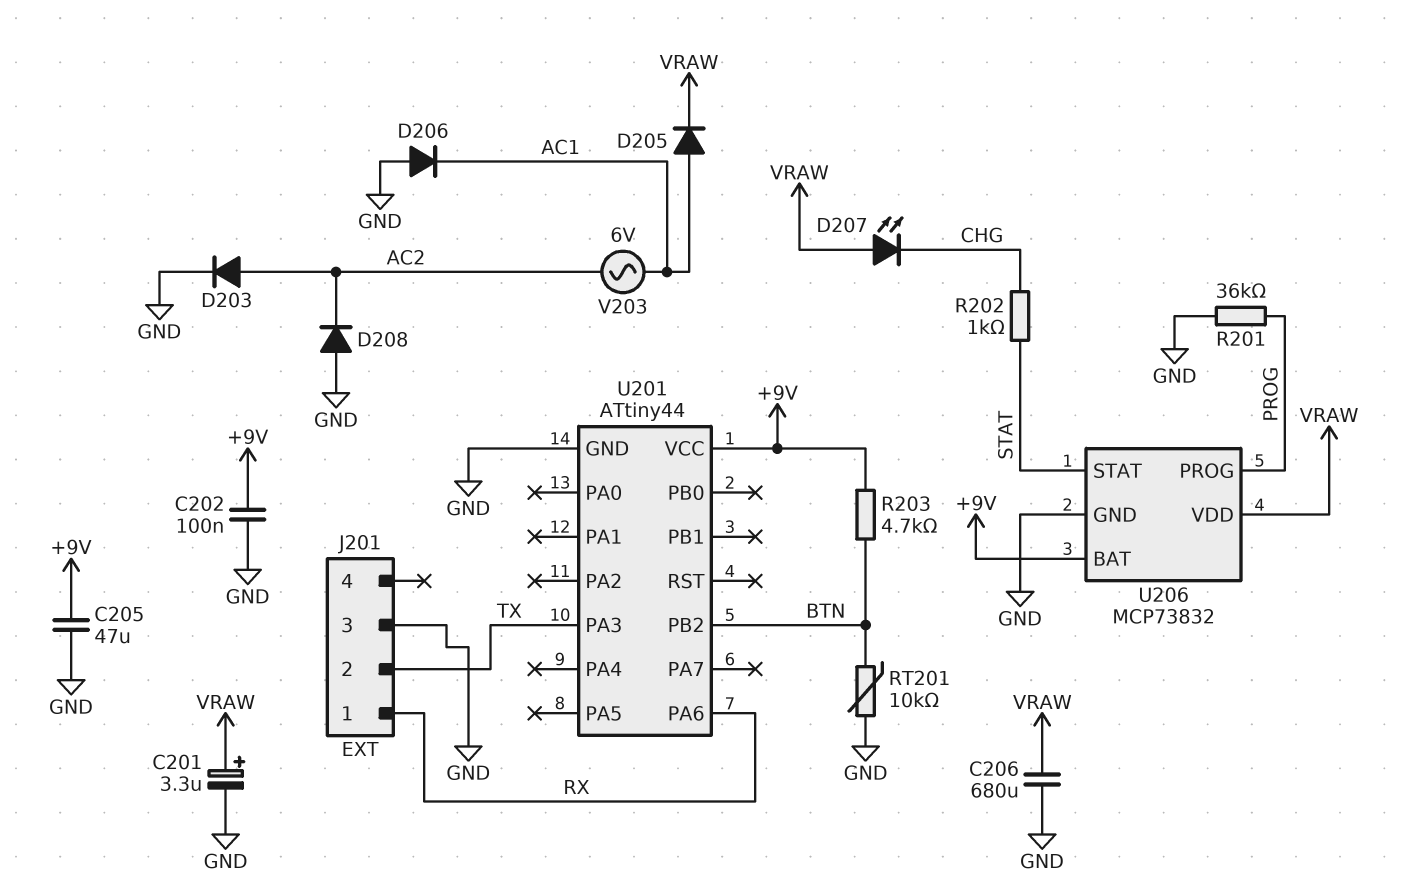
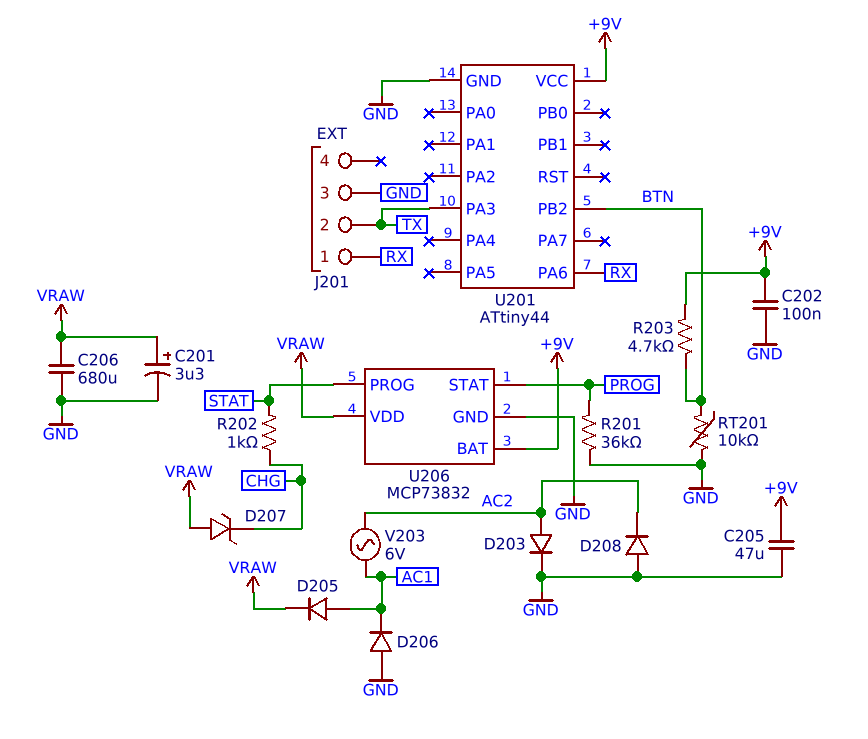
D207: LED (A VRAW, K CHG) -> zener (A VRAW, K CHG)
U206 pin PROG: PROG -> STAT
U206 pin STAT: STAT -> PROG

